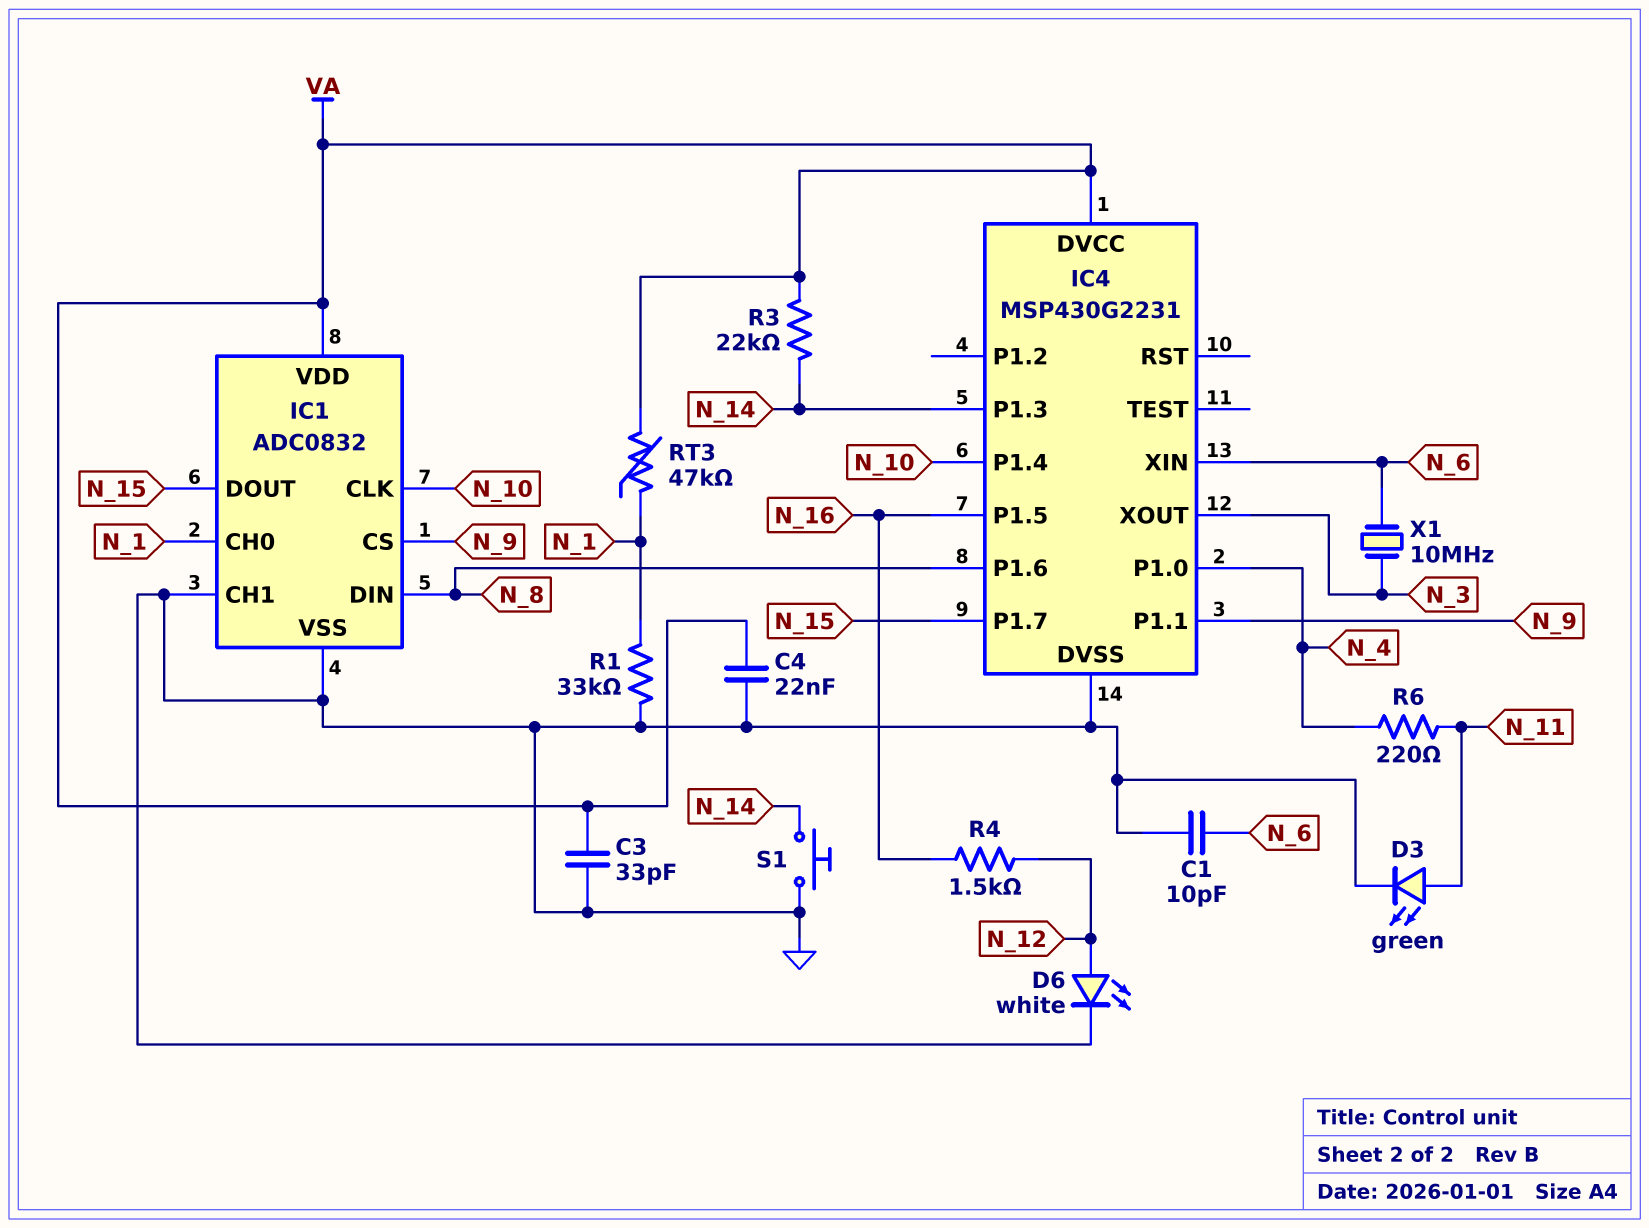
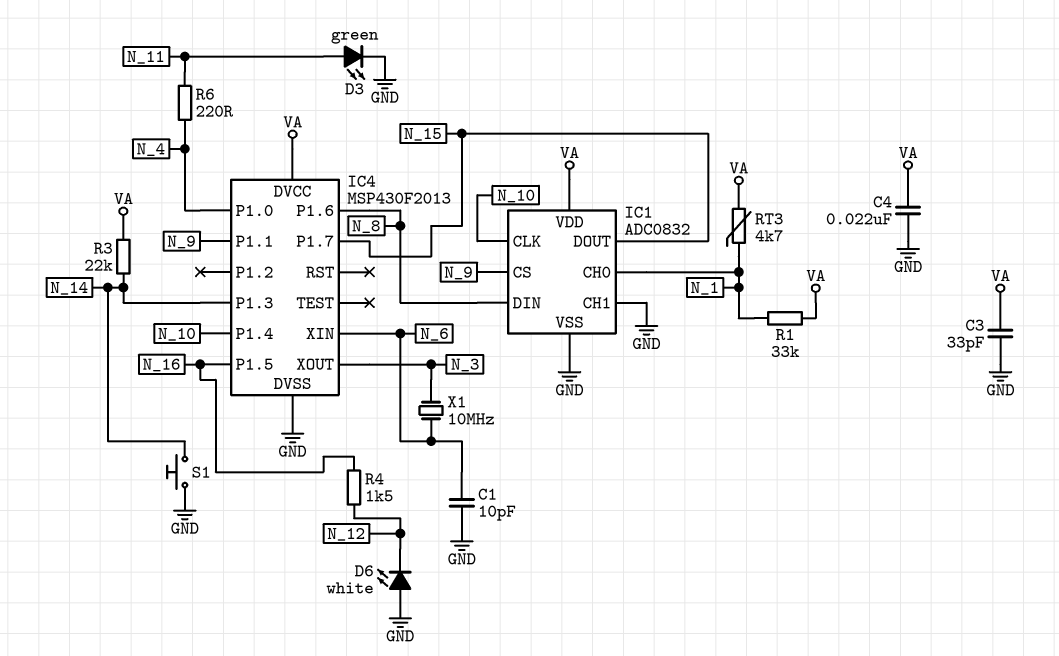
D6: LED white (A N_12, K GND) -> LED white (A GND, K N_12)
IC4: MSP430G2231 -> MSP430F2013
R1: 33k (GND, N_1) -> 33k (N_1, VA)
RT3: 47k (N_1, VA) -> 4.7k (N_1, VA)

